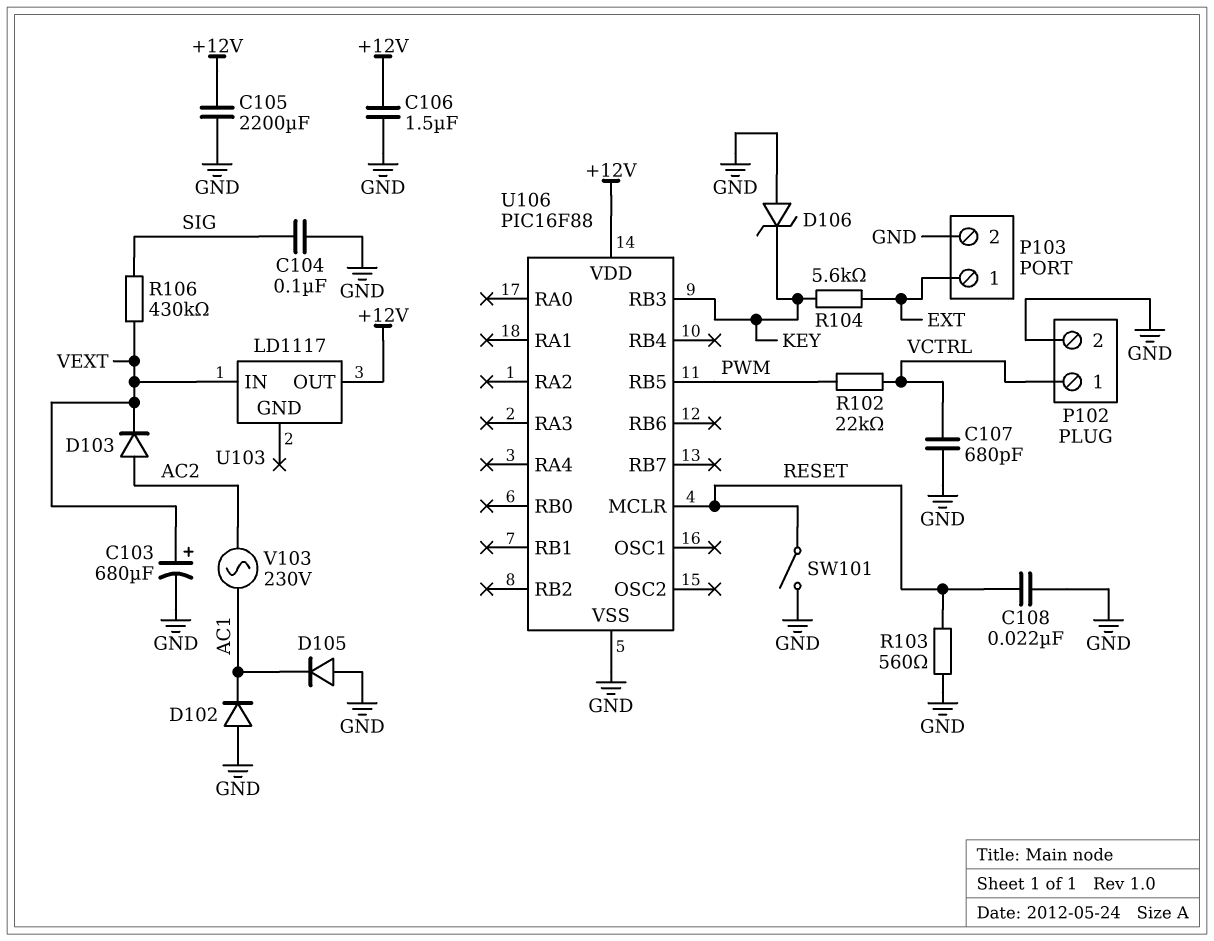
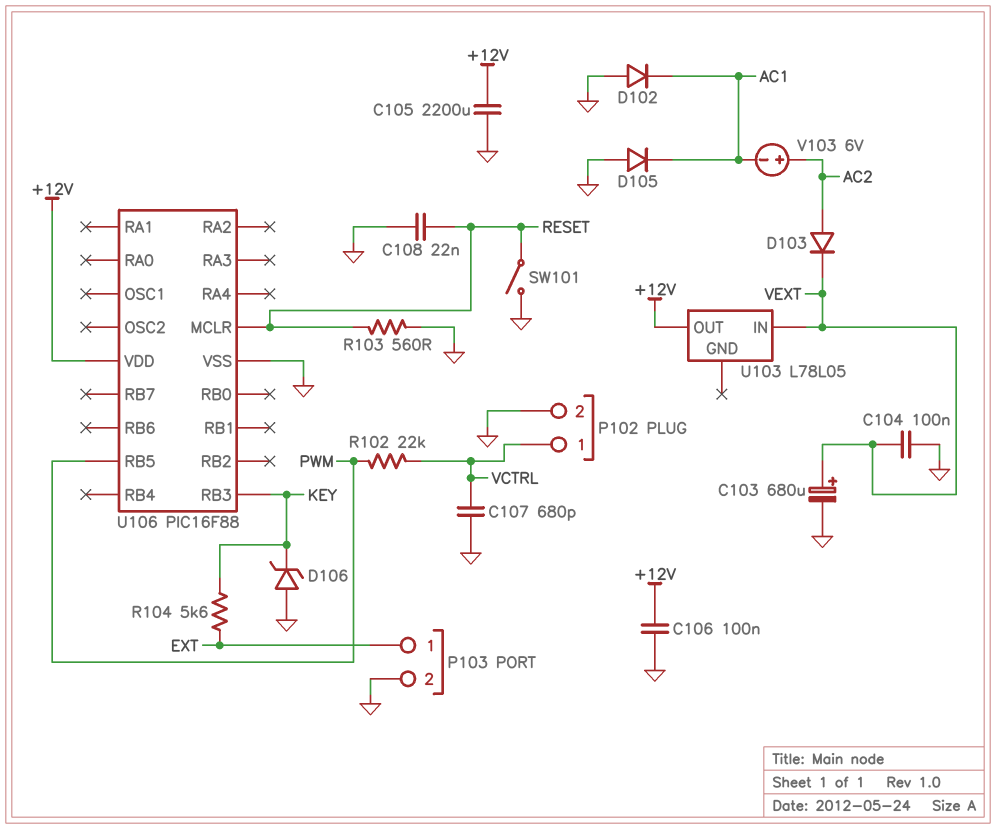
C104: 100nF (GND, SIG) -> 100nF (GND, VEXT)
C106: 1.5uF (+12V, GND) -> 100nF (+12V, GND)
R106: 430k (SIG, VEXT) -> none
U103: LD1117 -> L78L05
V103: AC 230V (AC1, AC2) -> 6V (plus AC2, minus AC1)

